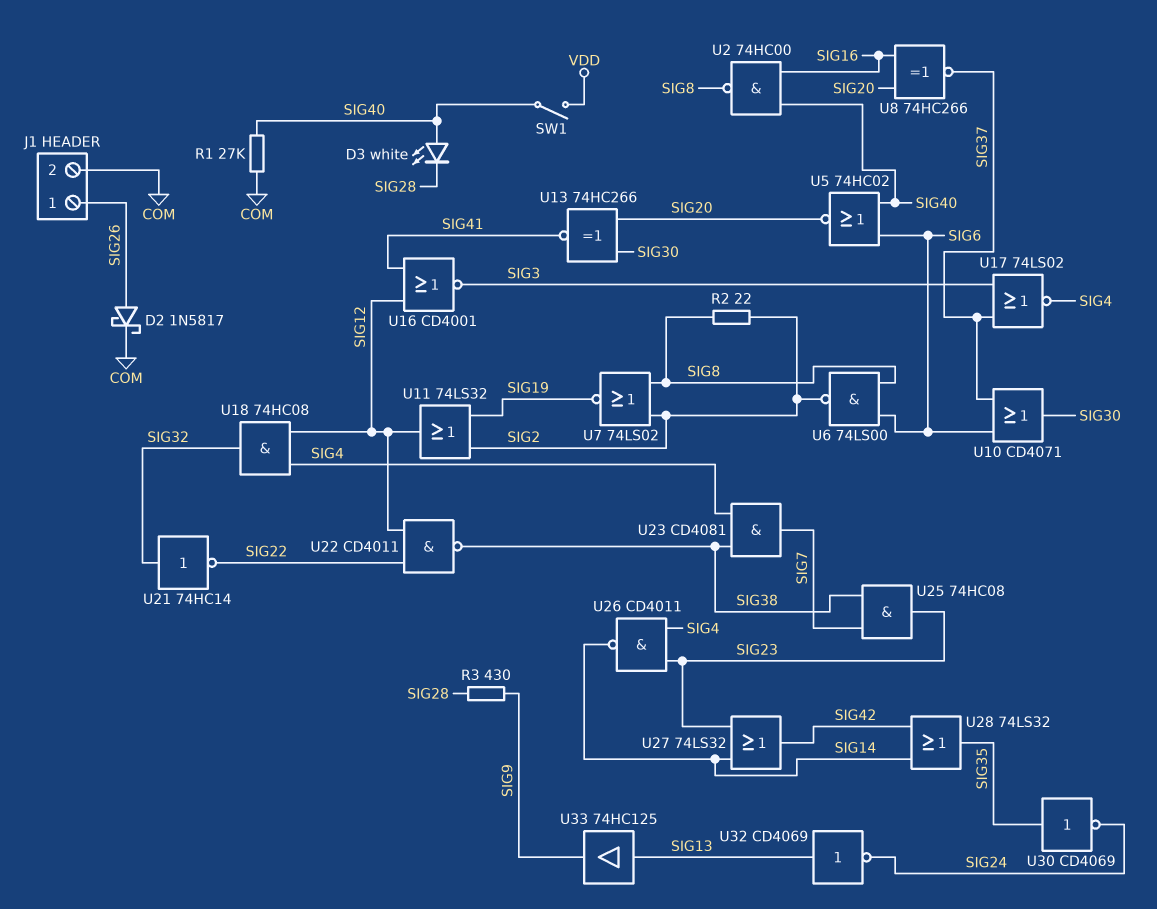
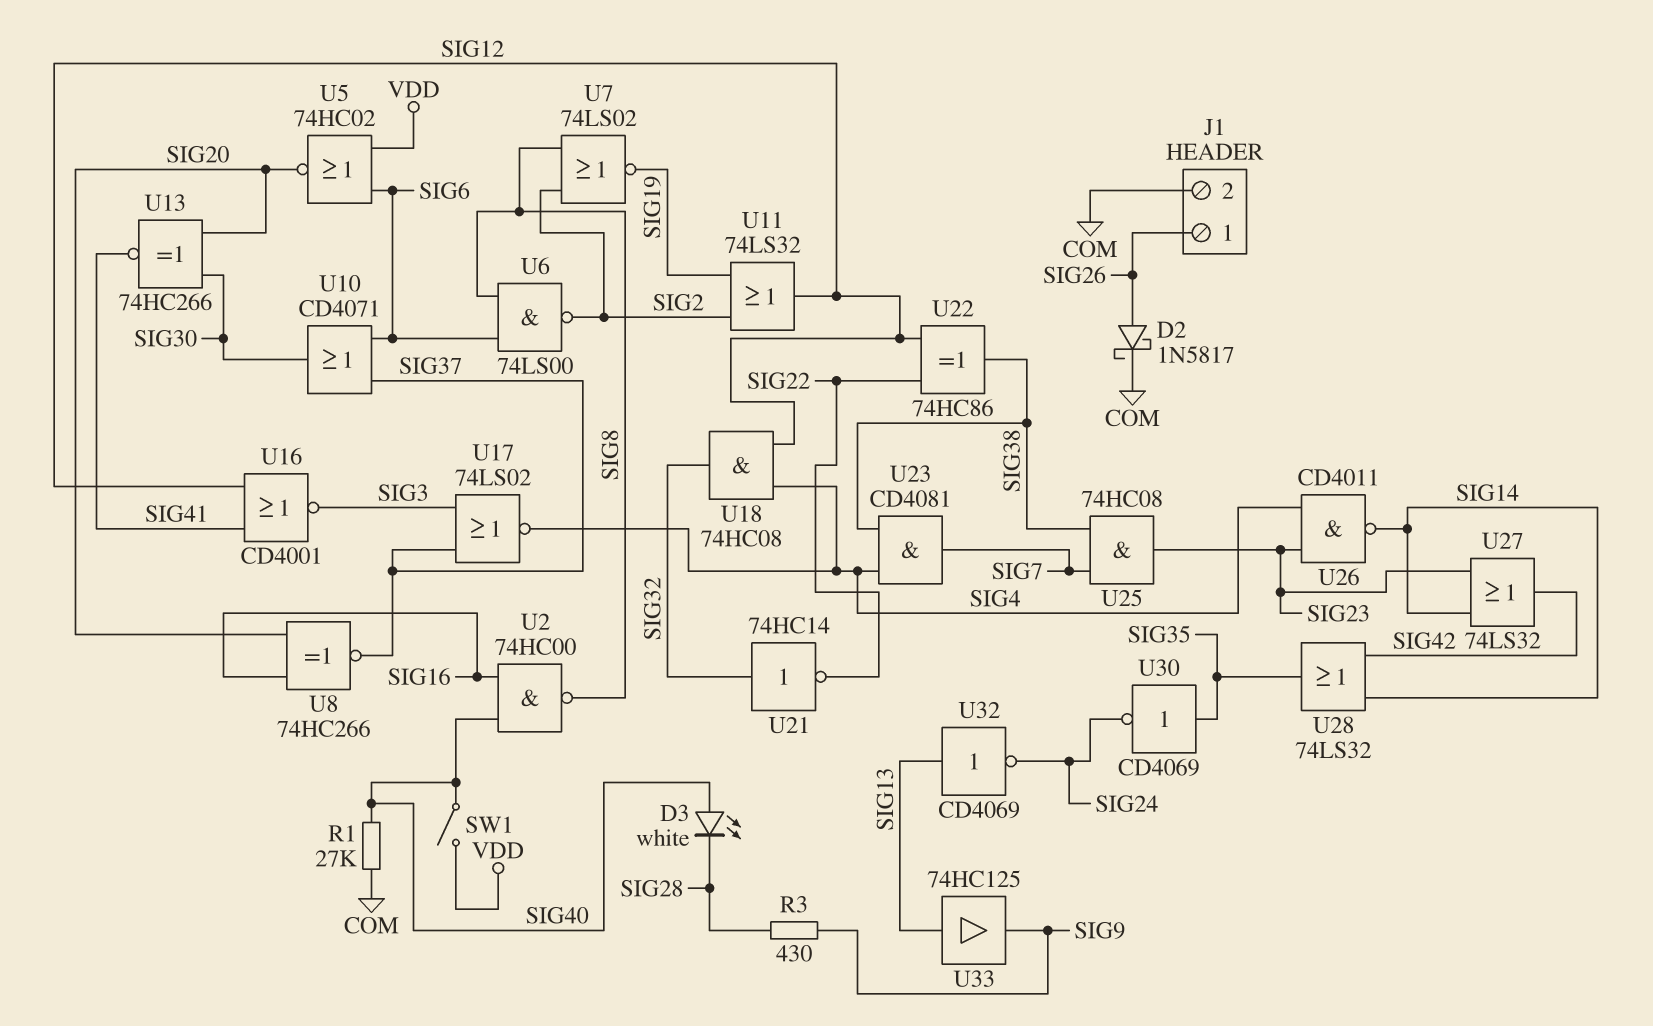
R2: 22 (SIG2, SIG8) -> none
U5: NOR 74HC02 (in SIG6, in SIG40, out SIG20) -> NOR 74HC02 (in SIG6, in VDD, out SIG20)
U22: NAND CD4011 (in SIG12, in SIG22, out SIG38) -> XOR 74HC86 (in SIG12, in SIG22, out SIG38)

